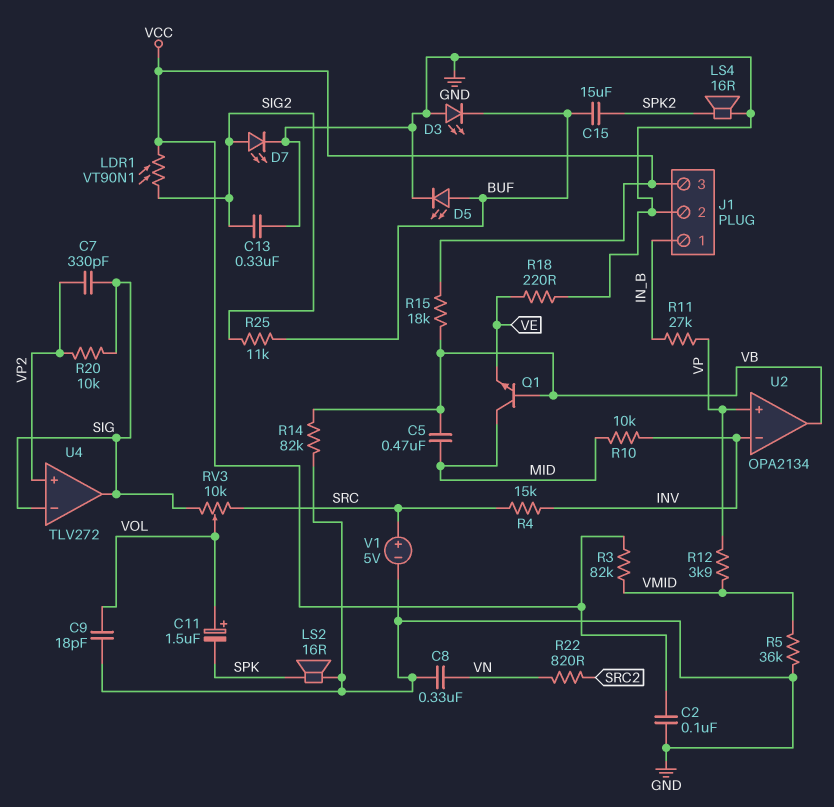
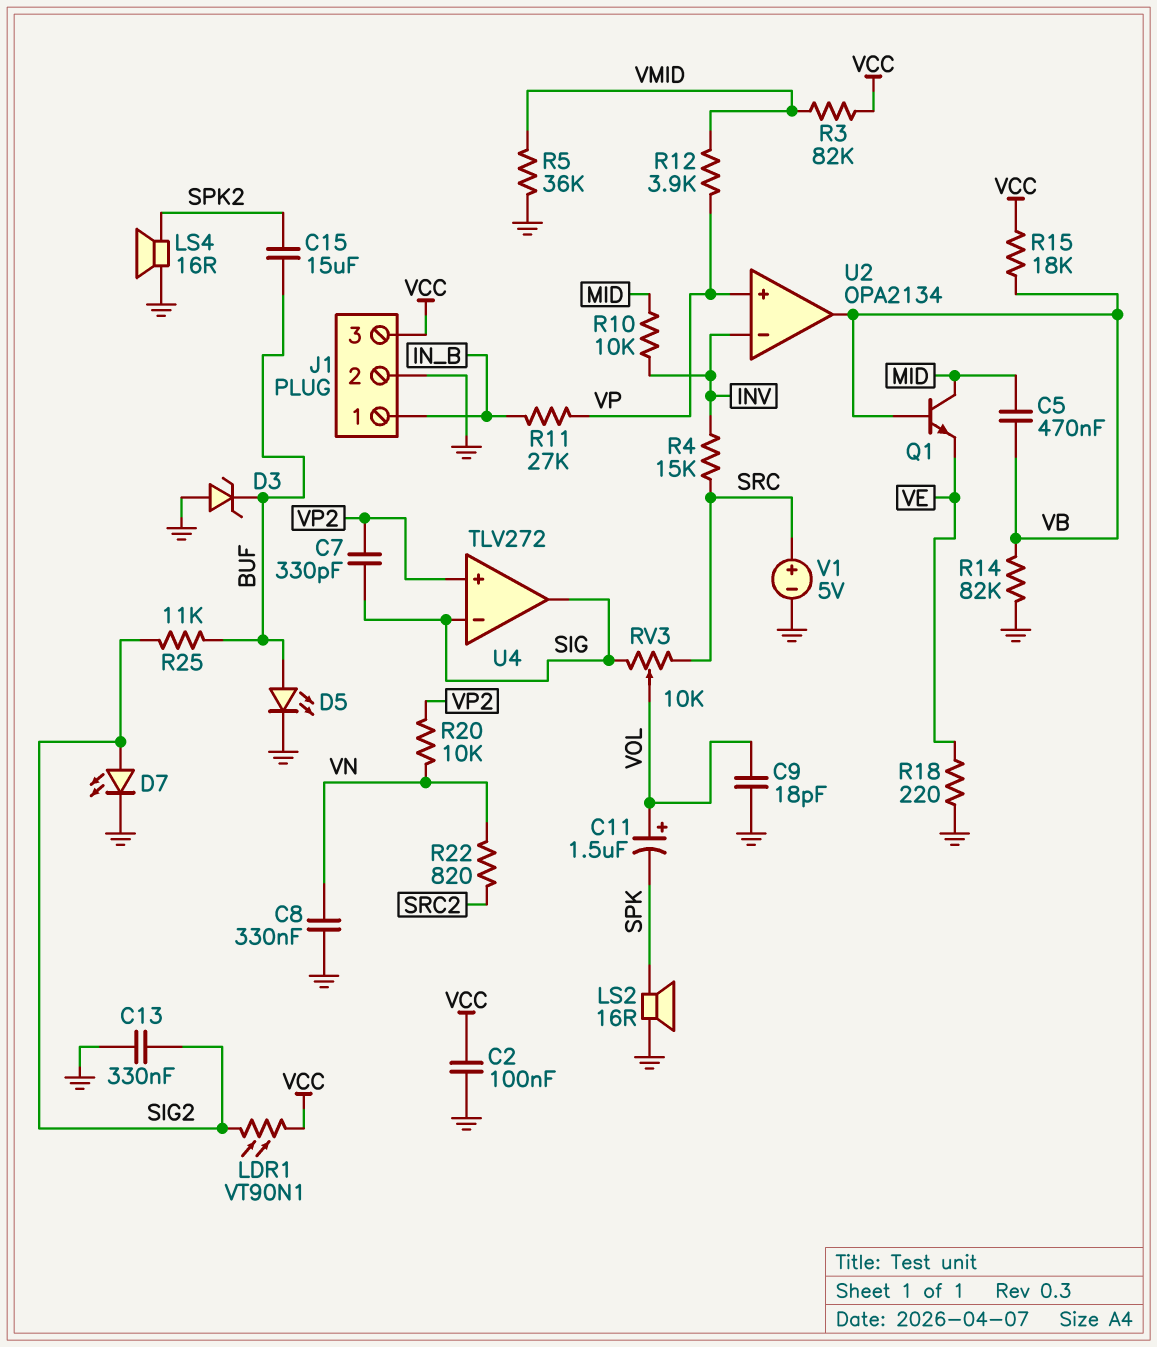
D3: LED (A GND, K BUF) -> zener (A GND, K BUF)
R20: 10k (SIG, VP2) -> 10k (VN, VP2)

